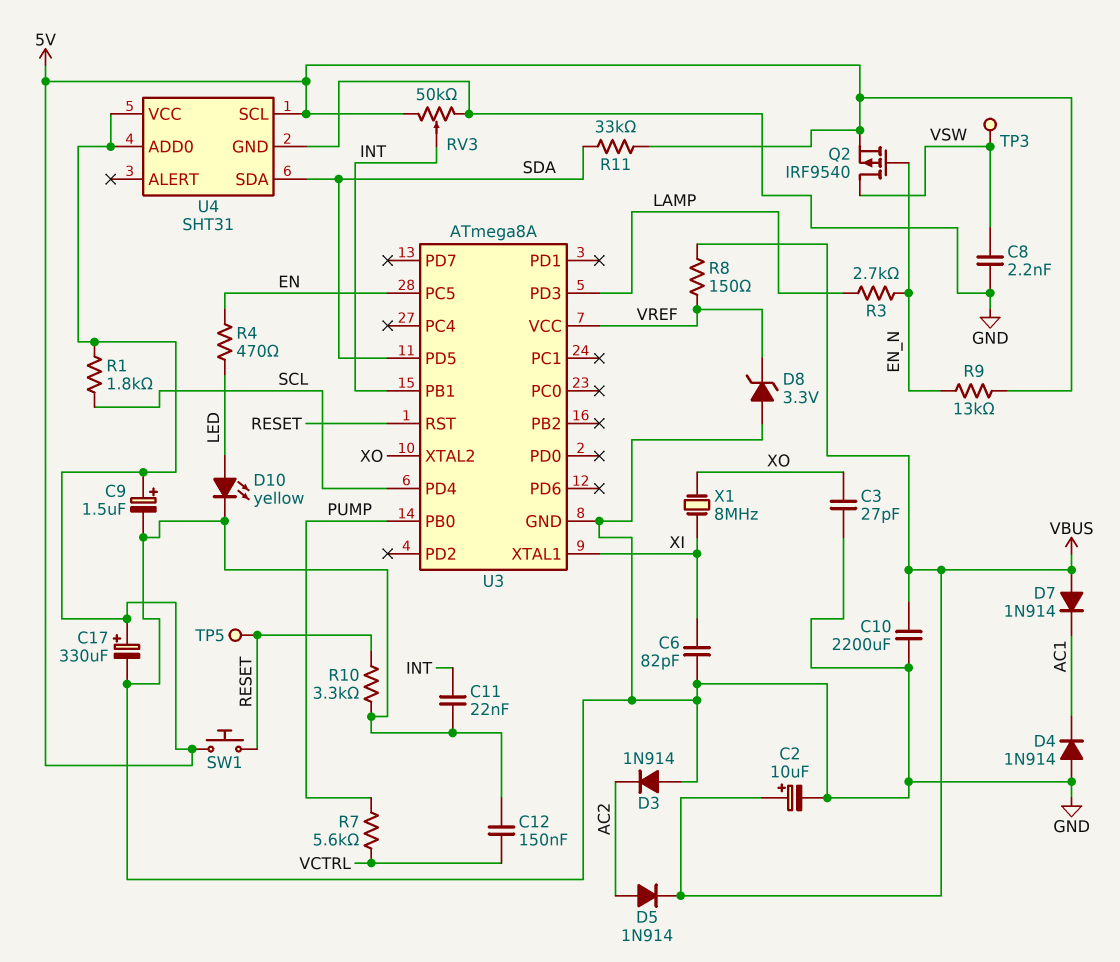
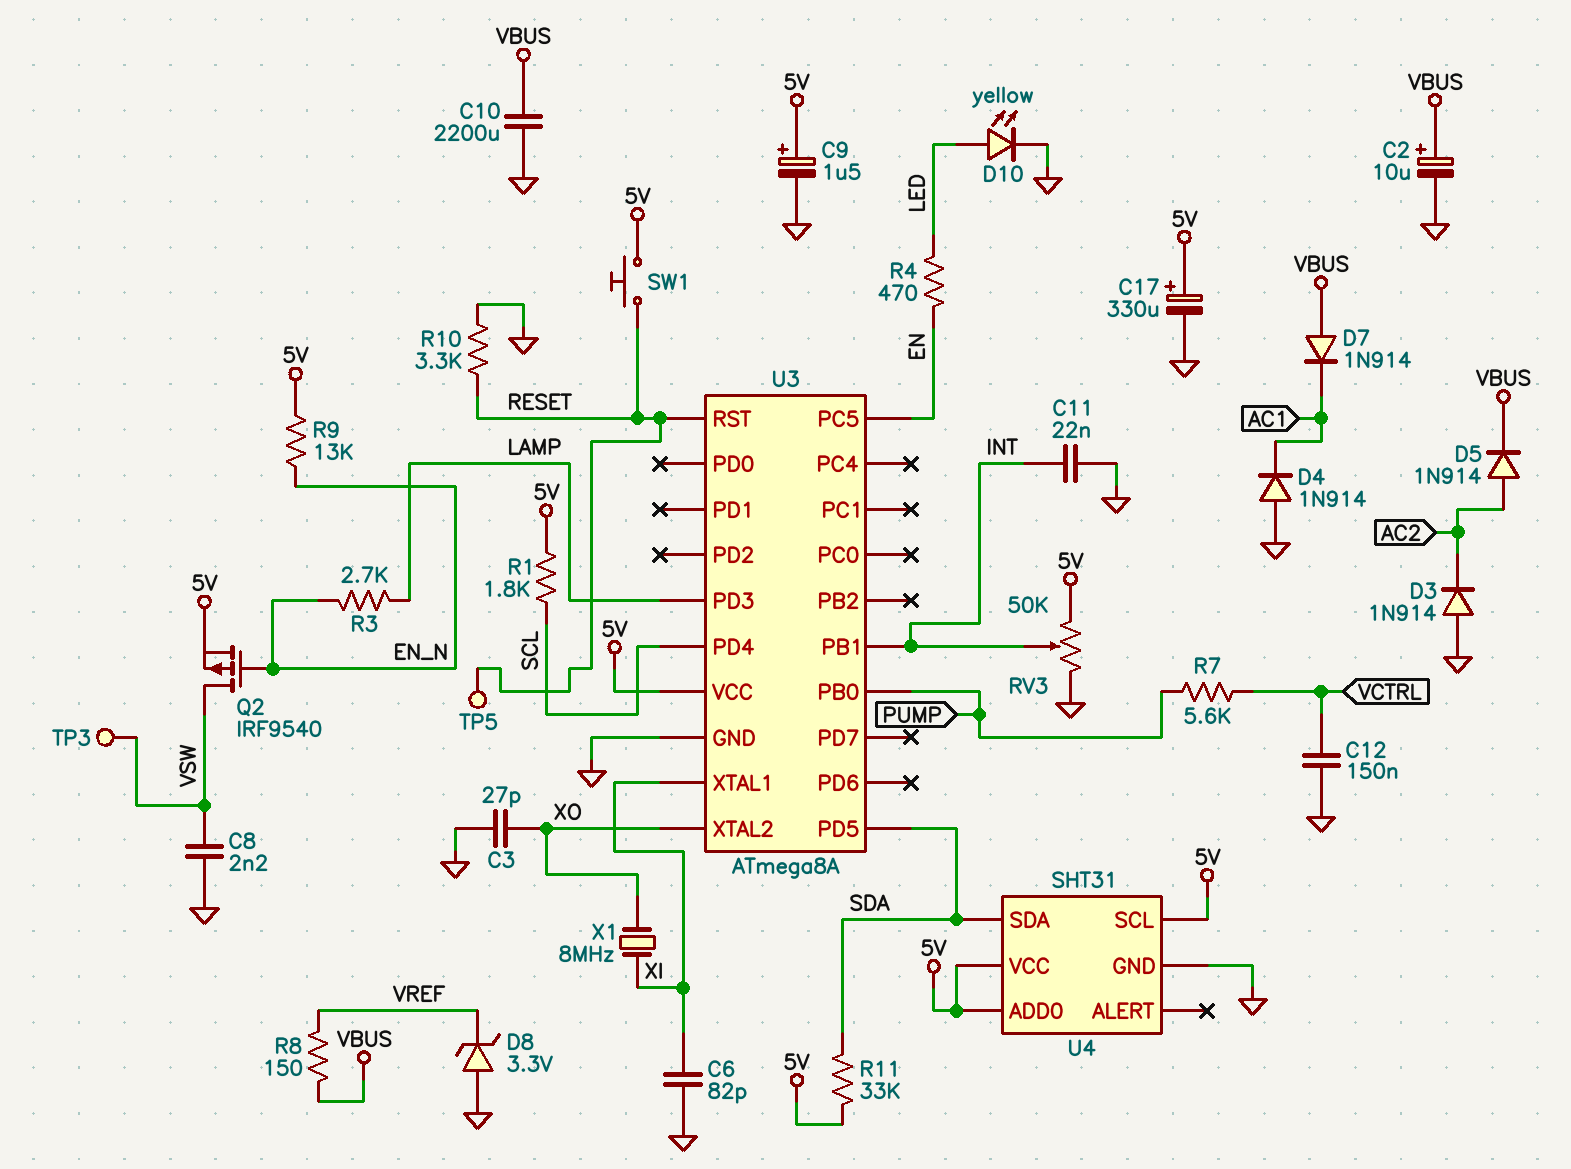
U3 pin VCC: VREF -> 5V

